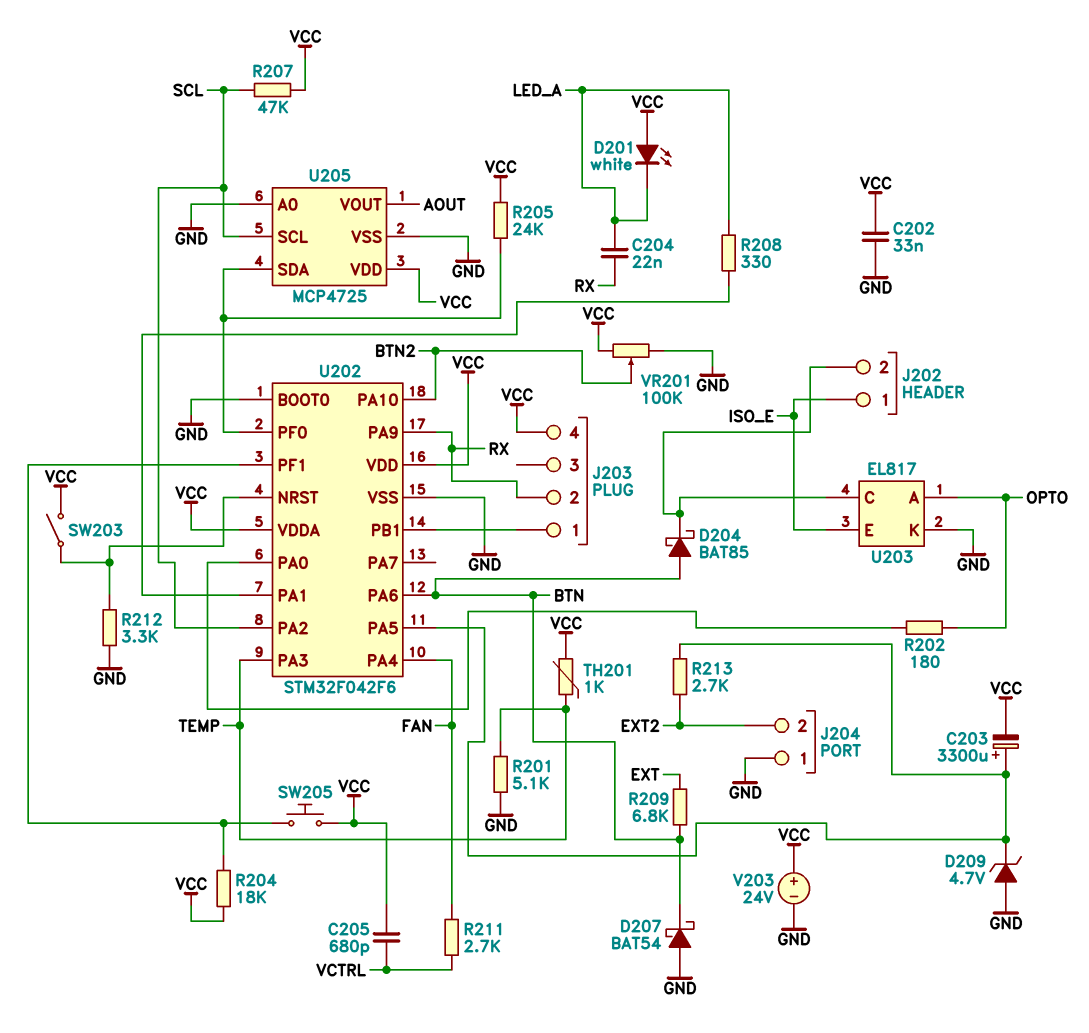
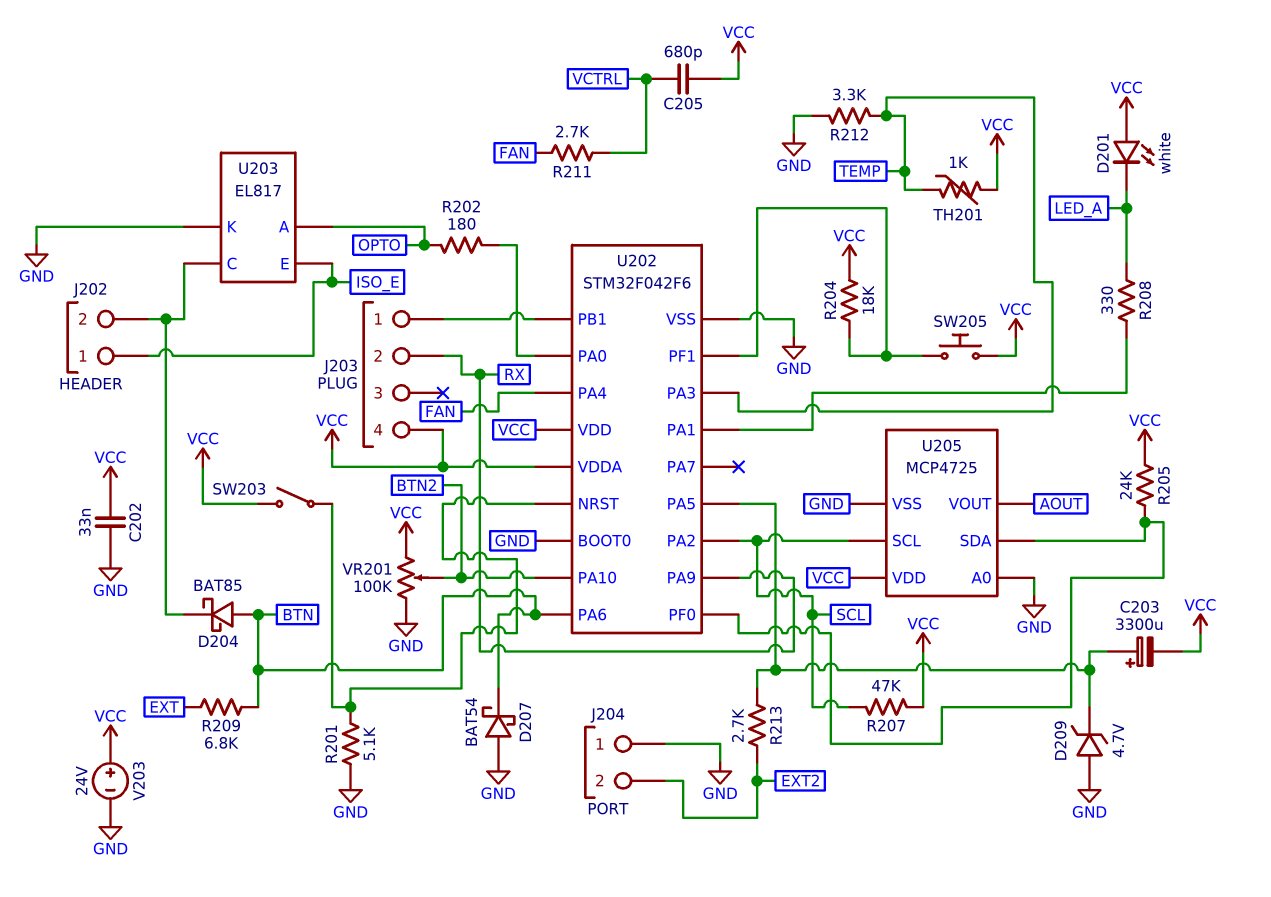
C204: 22nF (LED_A, RX) -> none
R201: 5.1k (GND, TEMP) -> 5.1k (GND, U202/NRST)
R212: 3.3k (GND, U202/NRST) -> 3.3k (GND, TEMP)

